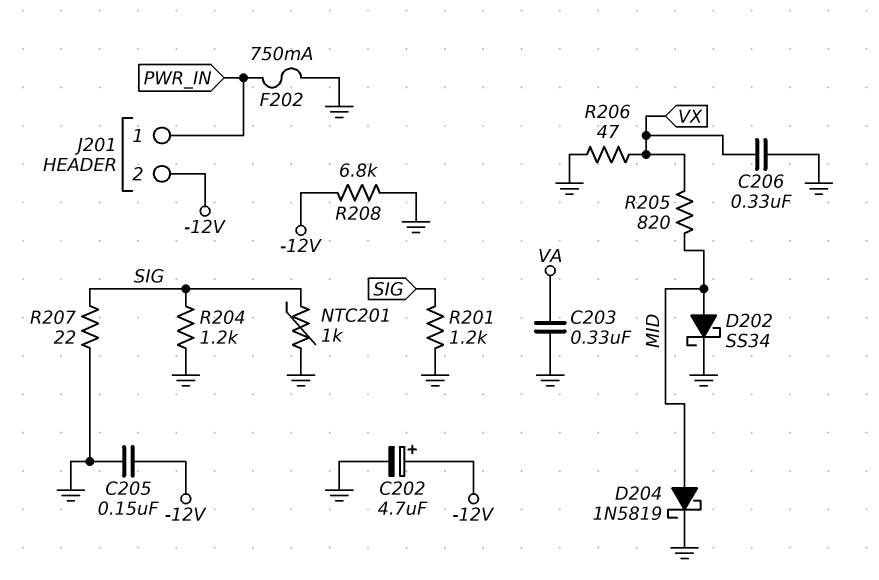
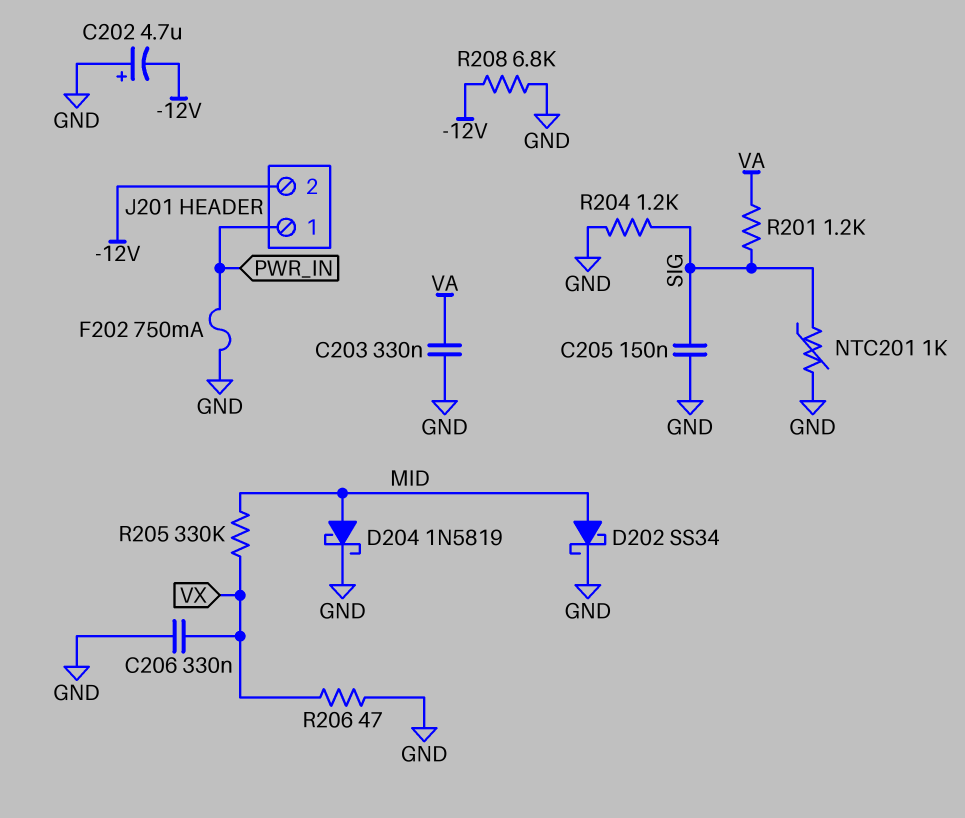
C202: 4.7uF (plus -12V, minus GND) -> 4.7uF (plus GND, minus -12V)
C205: 150nF (-12V, GND) -> 150nF (GND, SIG)
R201: 1.2k (GND, SIG) -> 1.2k (SIG, VA)
R205: 820 (MID, VX) -> 330k (MID, VX)
R207: 22 (GND, SIG) -> none

